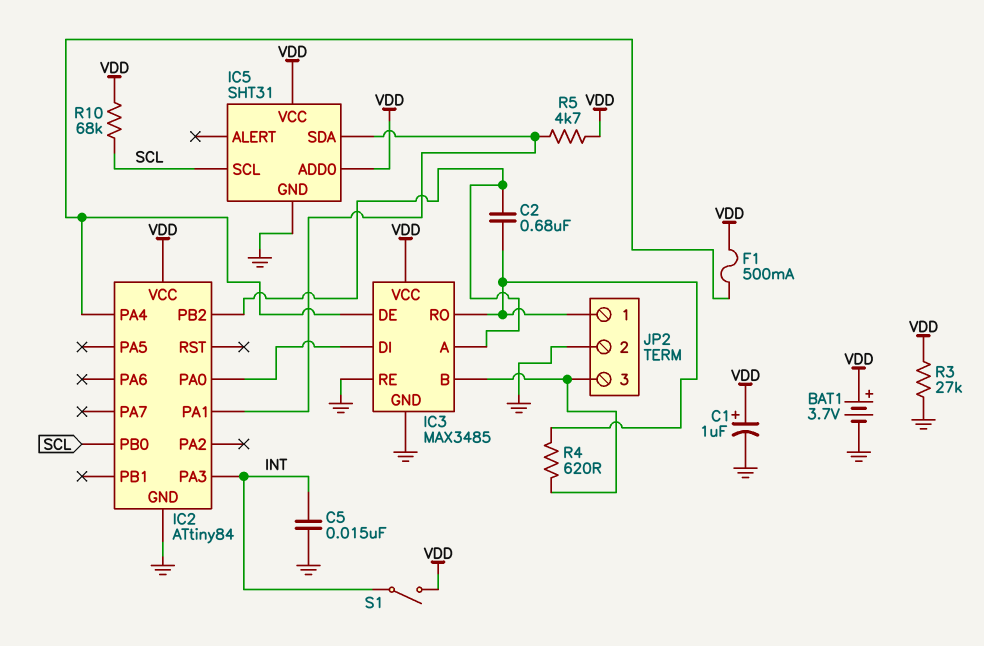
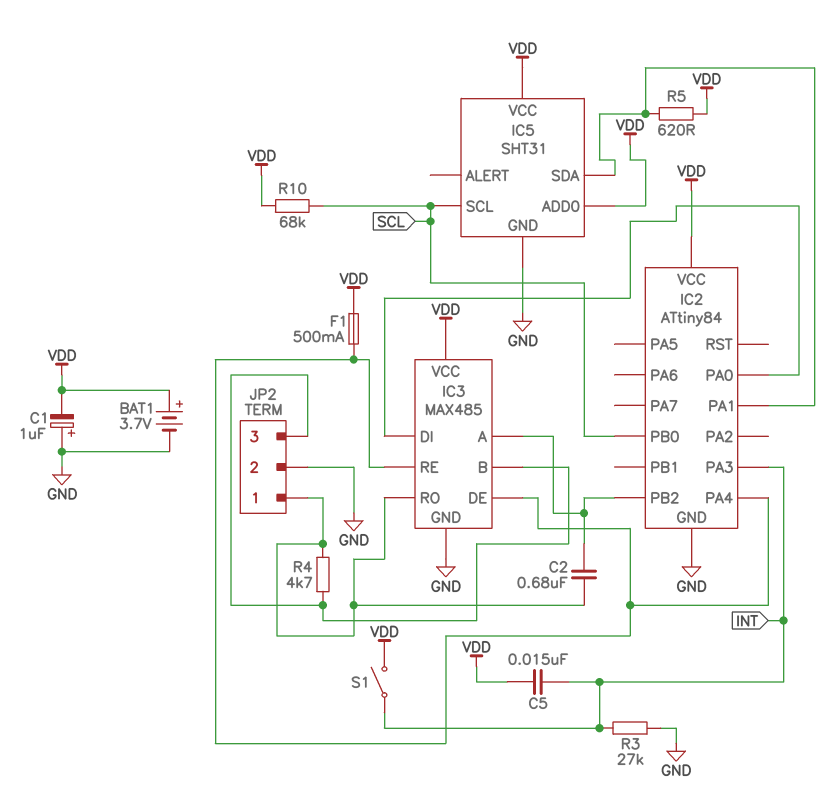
C1: 1uF (plus VDD, minus GND) -> 1uF (plus GND, minus VDD)
C5: 15nF (GND, INT) -> 15nF (INT, VDD)
IC3: MAX3485 -> MAX485
IC3 pin RE: GND -> IC2/PA4
R3: 27k (GND, VDD) -> 27k (GND, INT)
R4: 620 (IC3/B, IC3/RO) -> 4.7k (IC3/B, IC3/RO)
R5: 4.7k (IC2/PA1, VDD) -> 620 (IC2/PA1, VDD)

